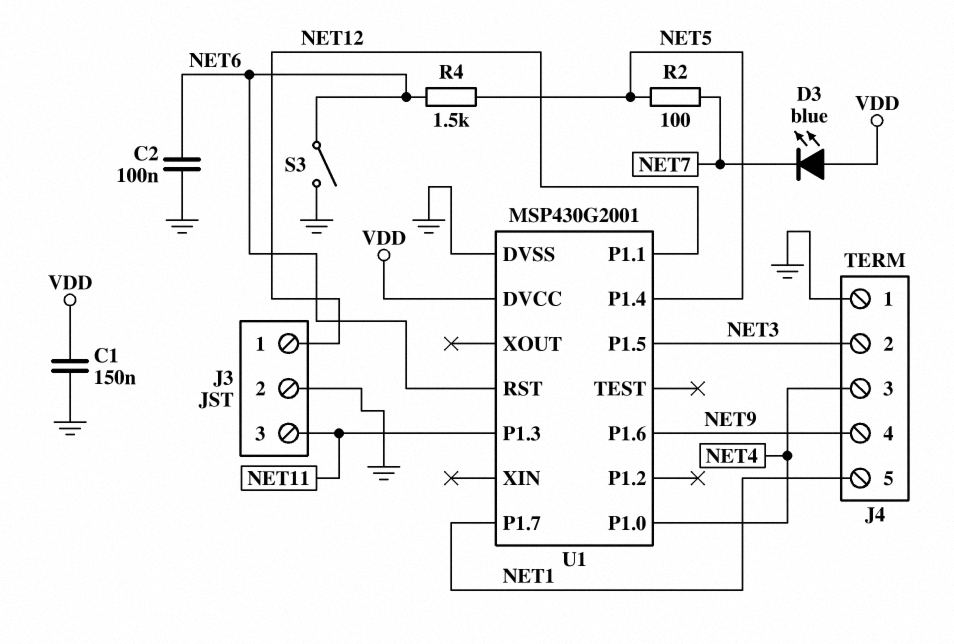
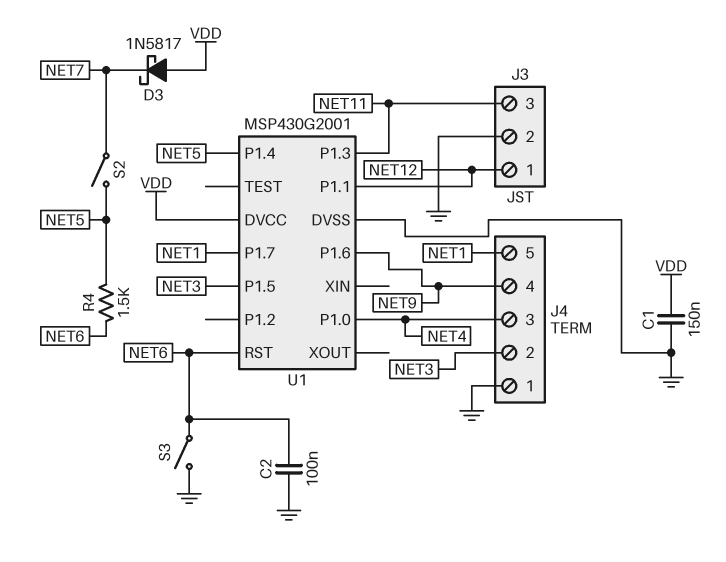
D3: LED blue (A VDD, K NET7) -> schottky 1N5817 (A VDD, K NET7)
R2: 100 (NET5, NET7) -> none
S2: none -> switch (NET5, NET7)

